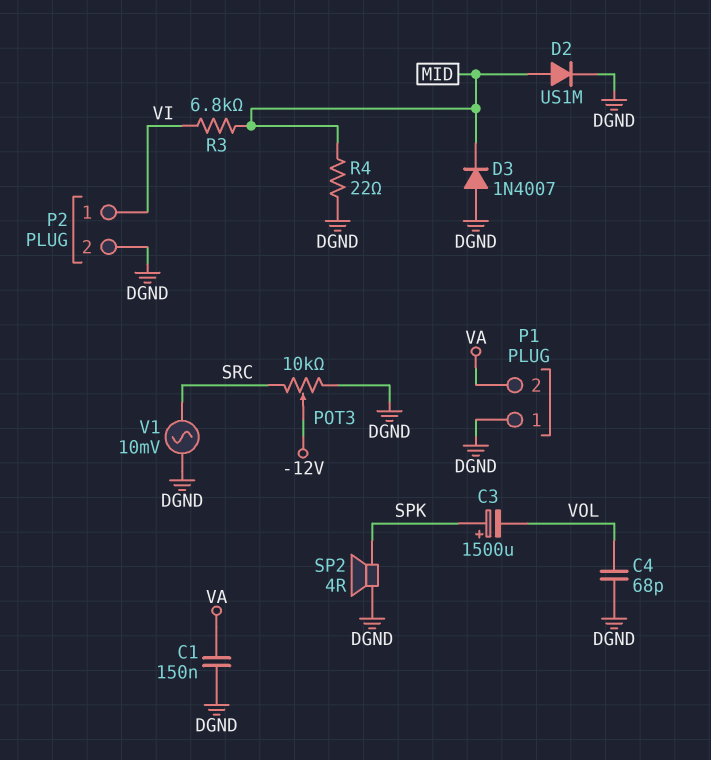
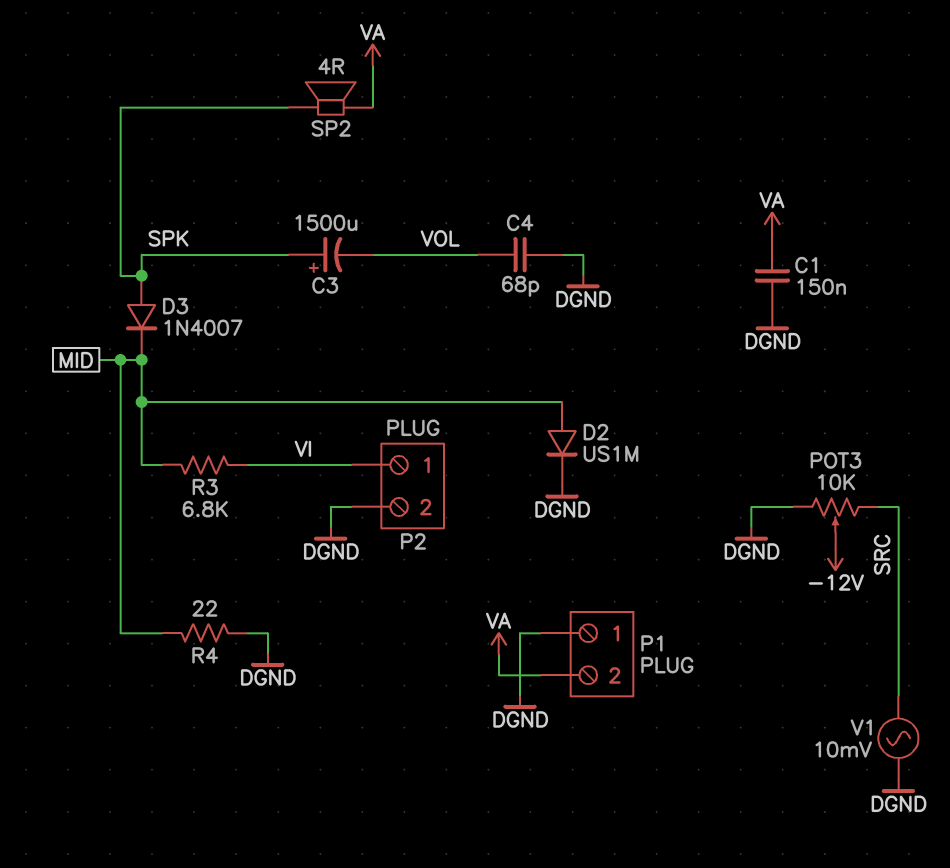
D3: diode 1N4007 (A DGND, K MID) -> diode 1N4007 (A SPK, K MID)
SP2: speaker 4R (DGND, SPK) -> speaker 4R (SPK, VA)

